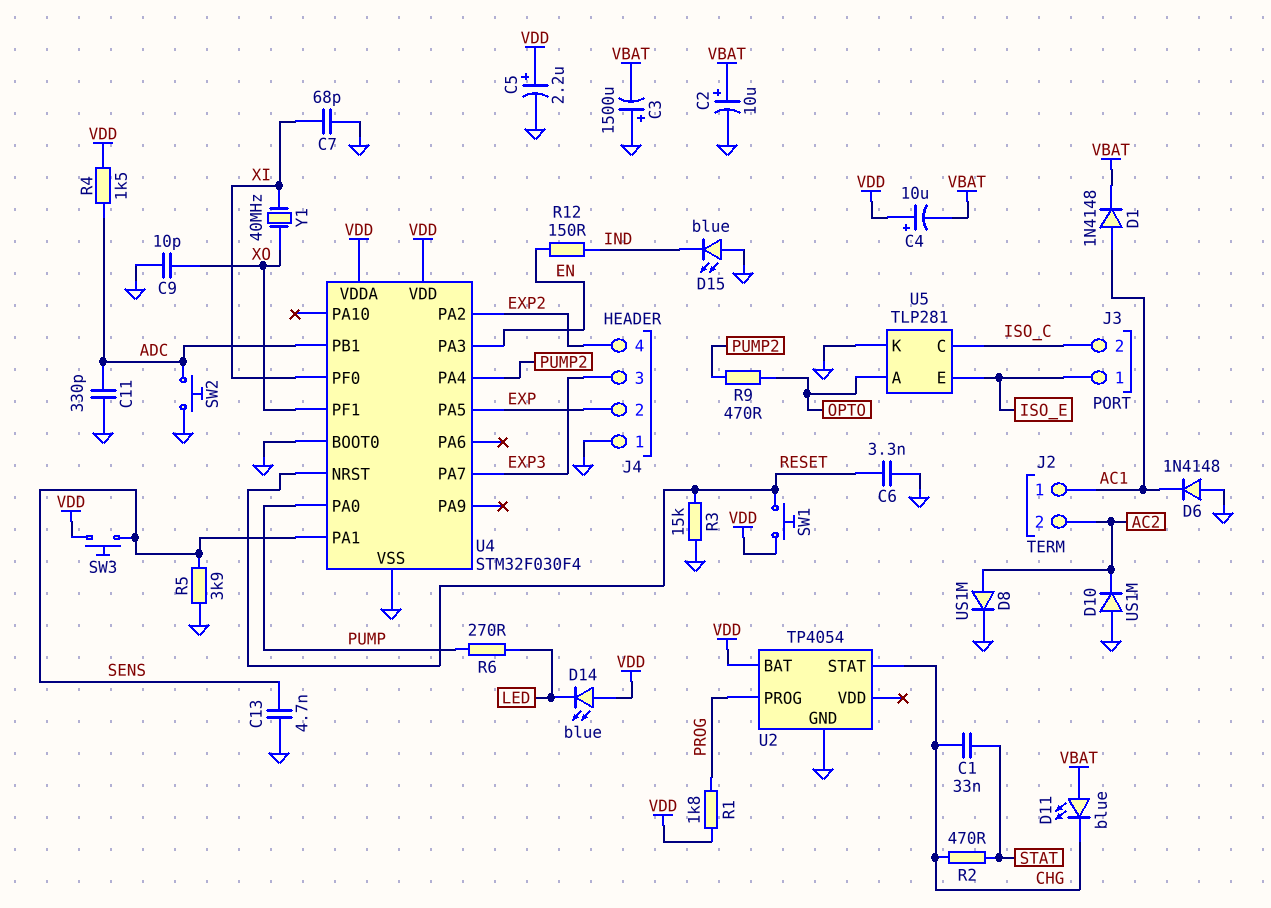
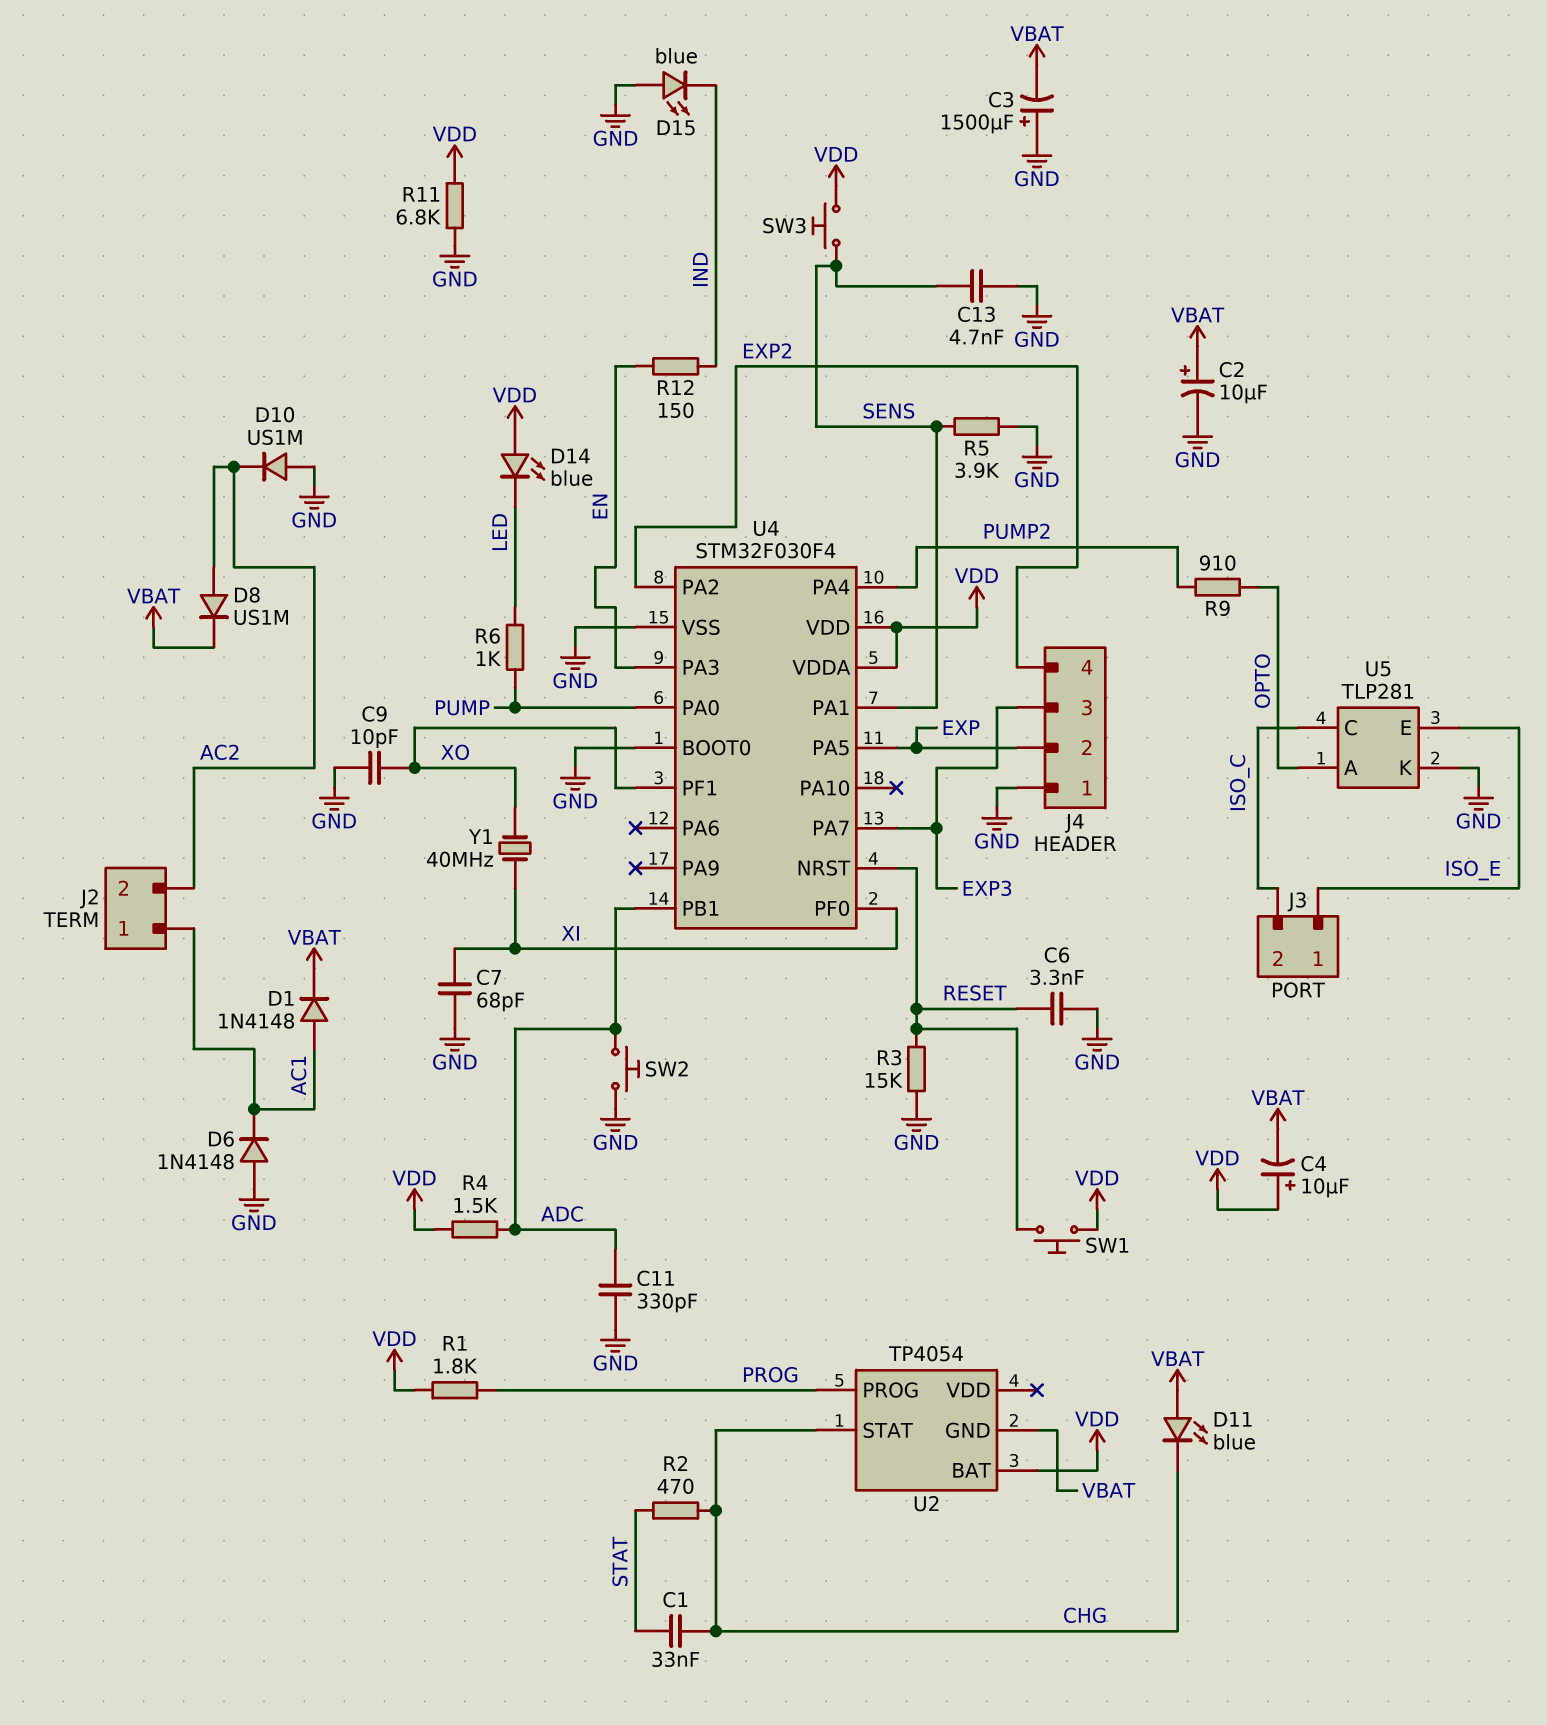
C5: 2.2uF (plus VDD, minus GND) -> none
D8: diode US1M (A AC2, K GND) -> diode US1M (A AC2, K VBAT)
R6: 270 (LED, PUMP) -> 1k (LED, PUMP)
R9: 470 (OPTO, PUMP2) -> 910 (OPTO, PUMP2)
R11: none -> 6.8k (GND, VDD)
U2 pin GND: GND -> VBAT

